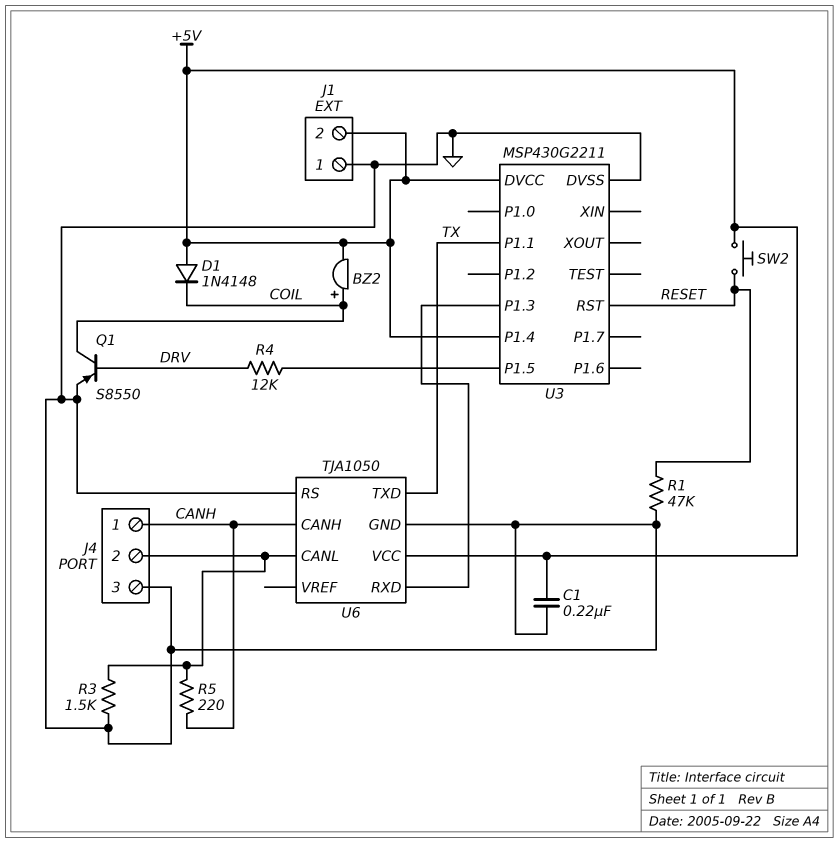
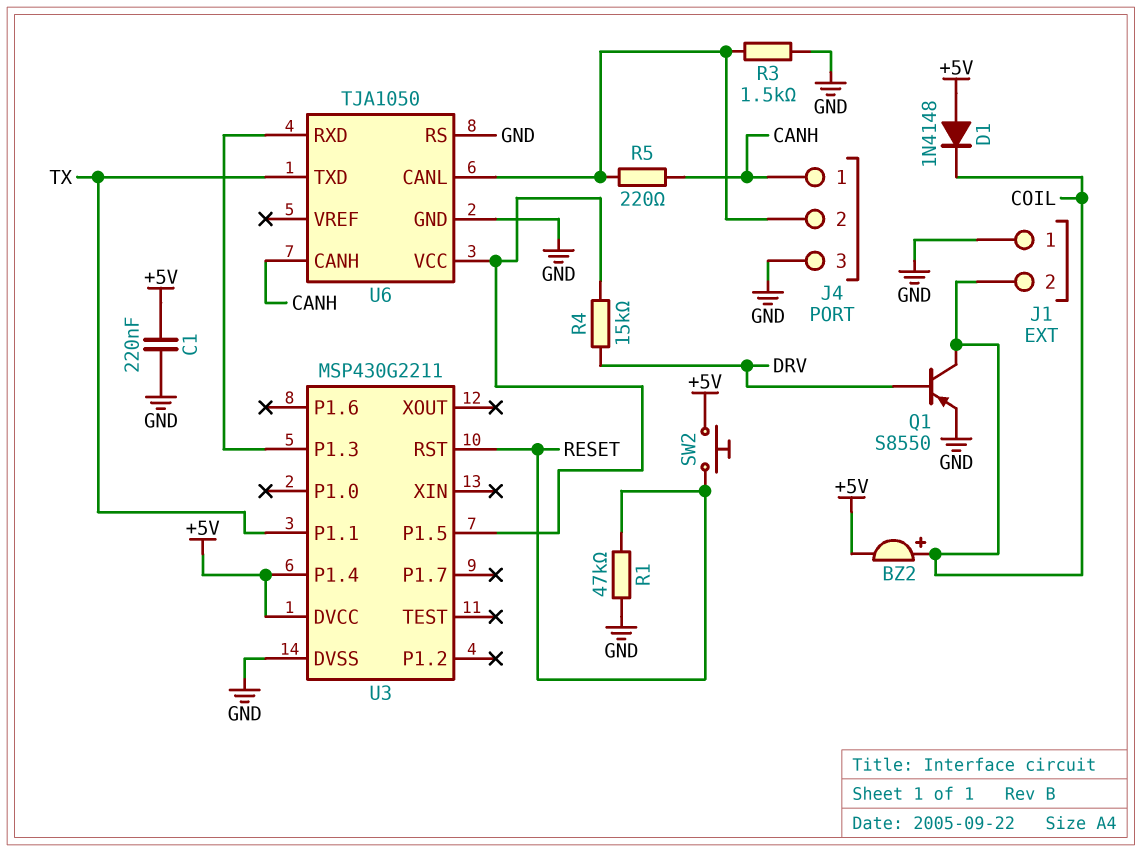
J1 pin 2: +5V -> COIL
R4: 12k (DRV, U3/P1.5) -> 15k (DRV, U3/P1.5)
U6 pin VCC: +5V -> U3/P1.5

